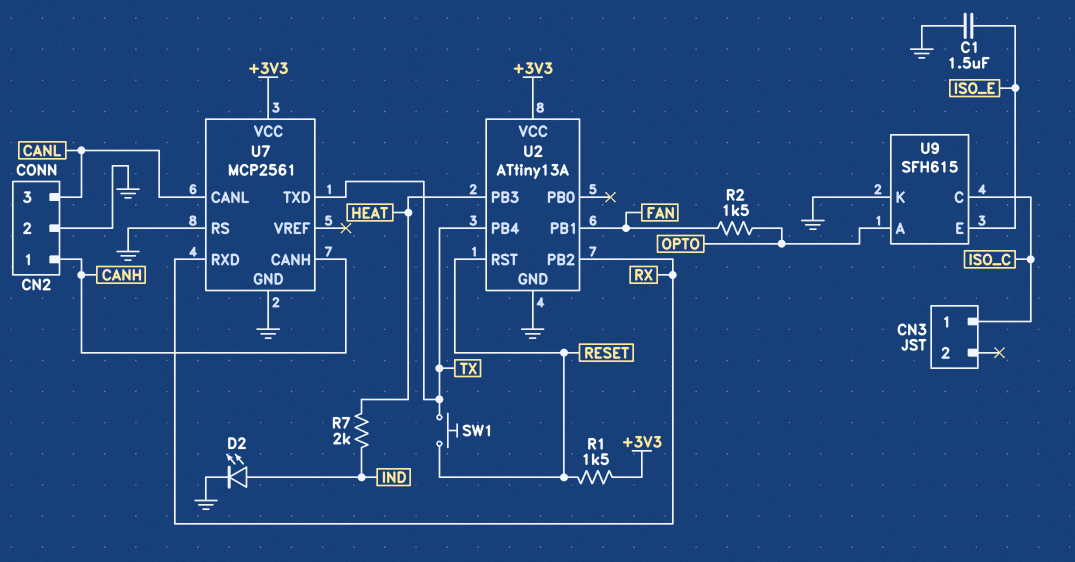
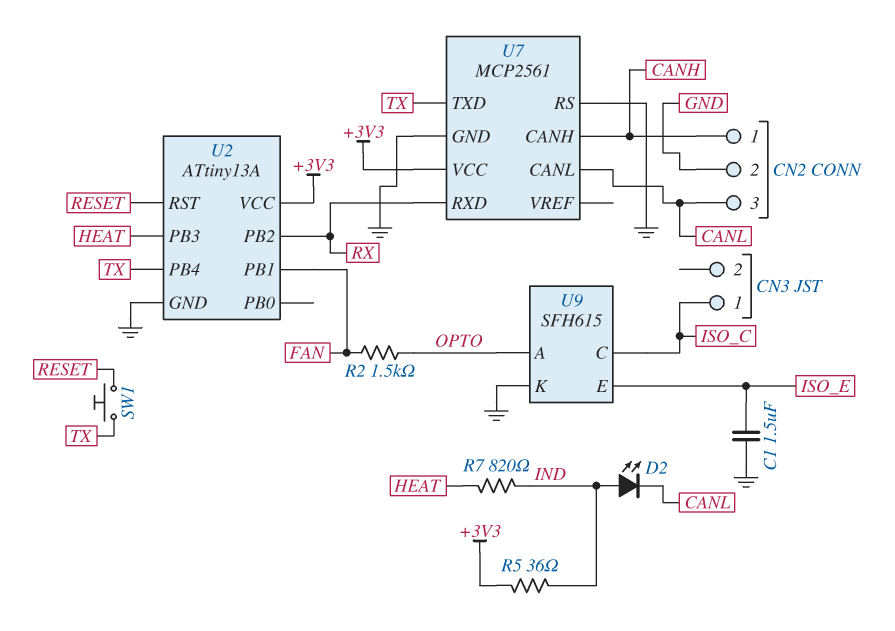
D2: LED (A IND, K GND) -> LED (A IND, K CANL)
R1: 1.5k (+3V3, RESET) -> none
R5: none -> 36 (+3V3, IND)
R7: 2k (HEAT, IND) -> 820 (HEAT, IND)

